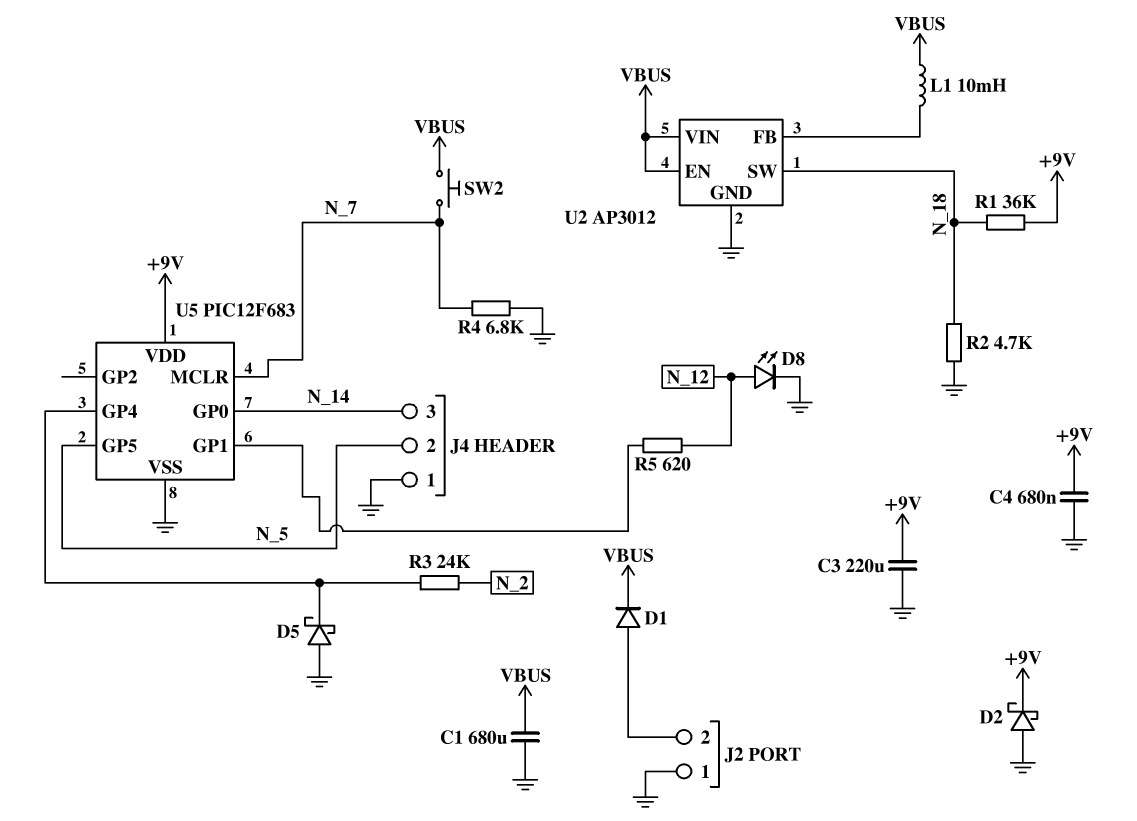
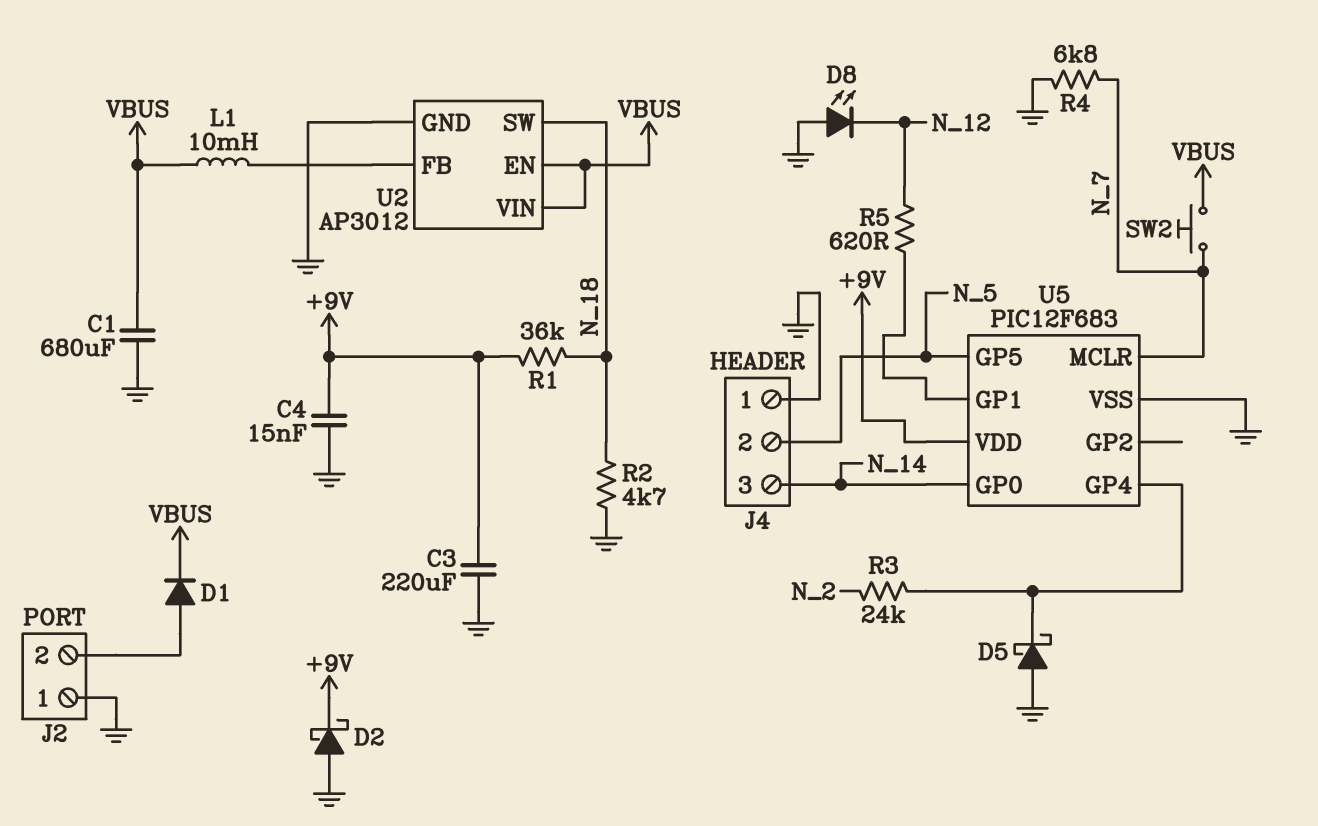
C4: 680nF (+9V, GND) -> 15nF (+9V, GND)
D8: LED (A N_12, K GND) -> LED (A GND, K N_12)

